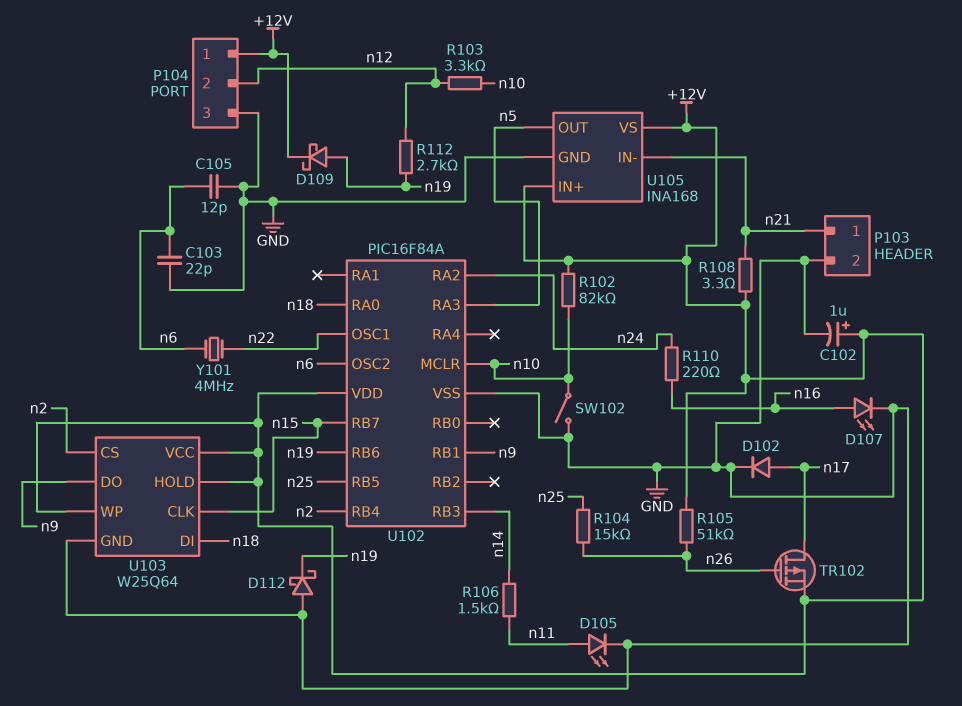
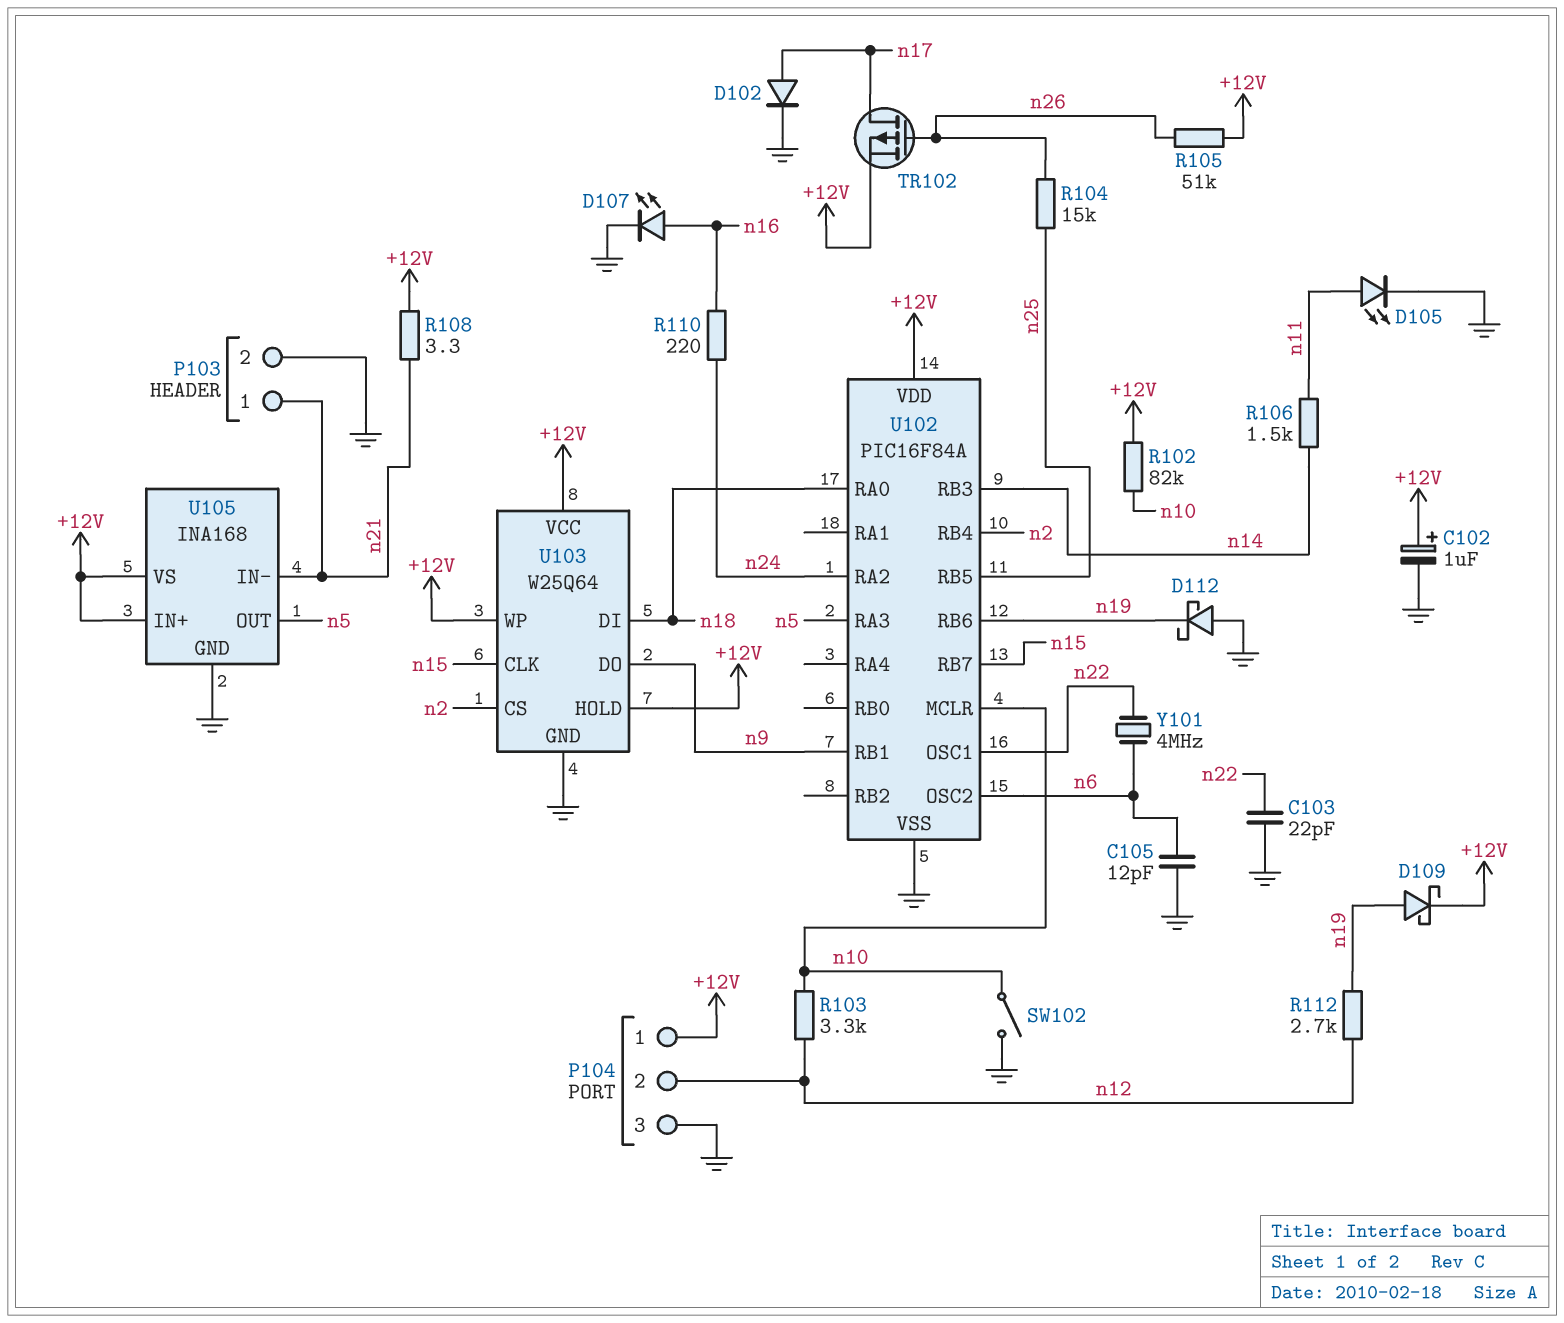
C103: 22pF (GND, n6) -> 22pF (GND, n22)

